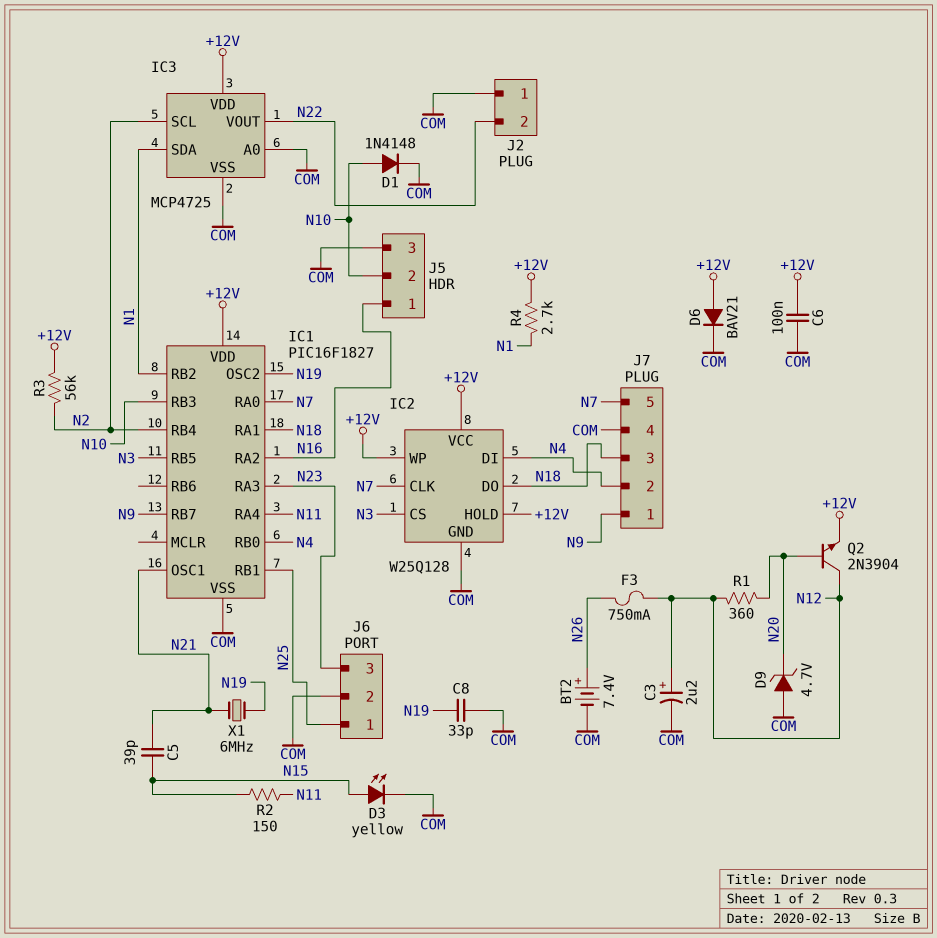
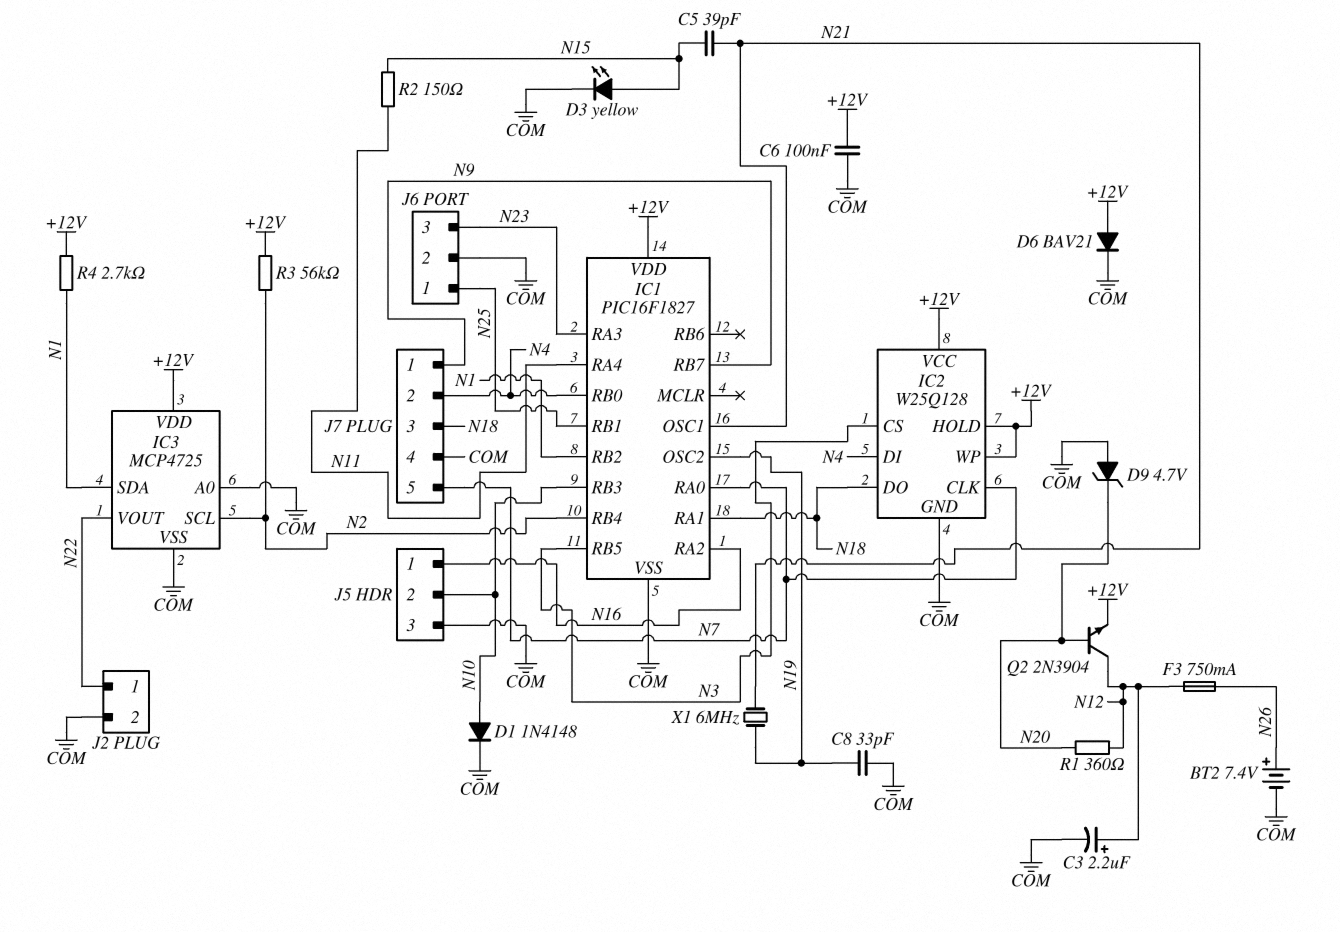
J2 pin 1: COM -> N22
J2 pin 2: N22 -> COM

